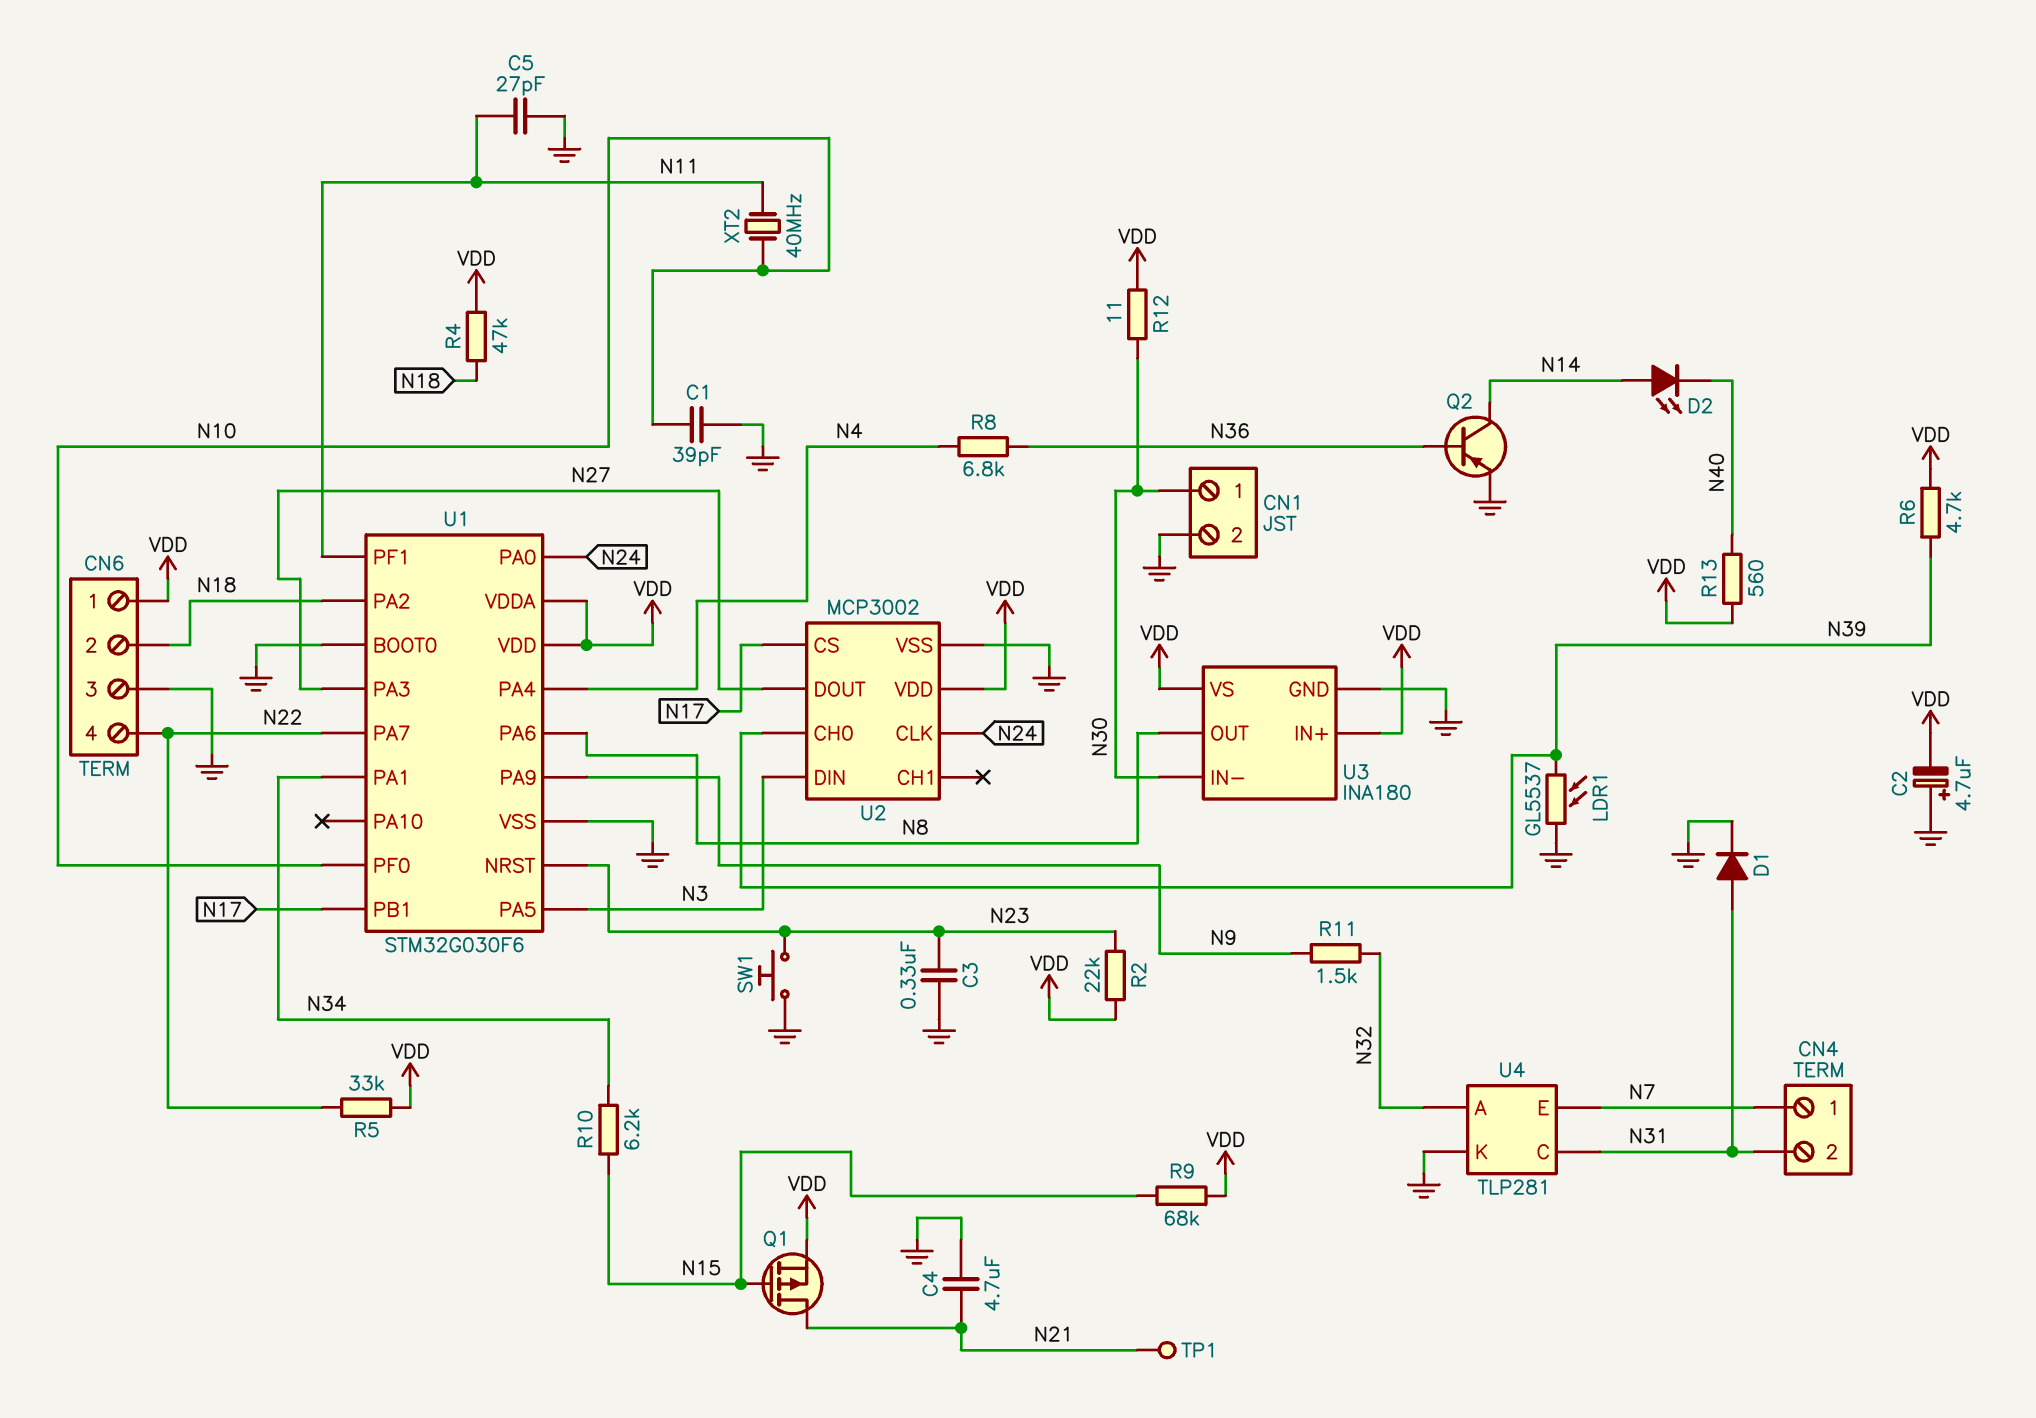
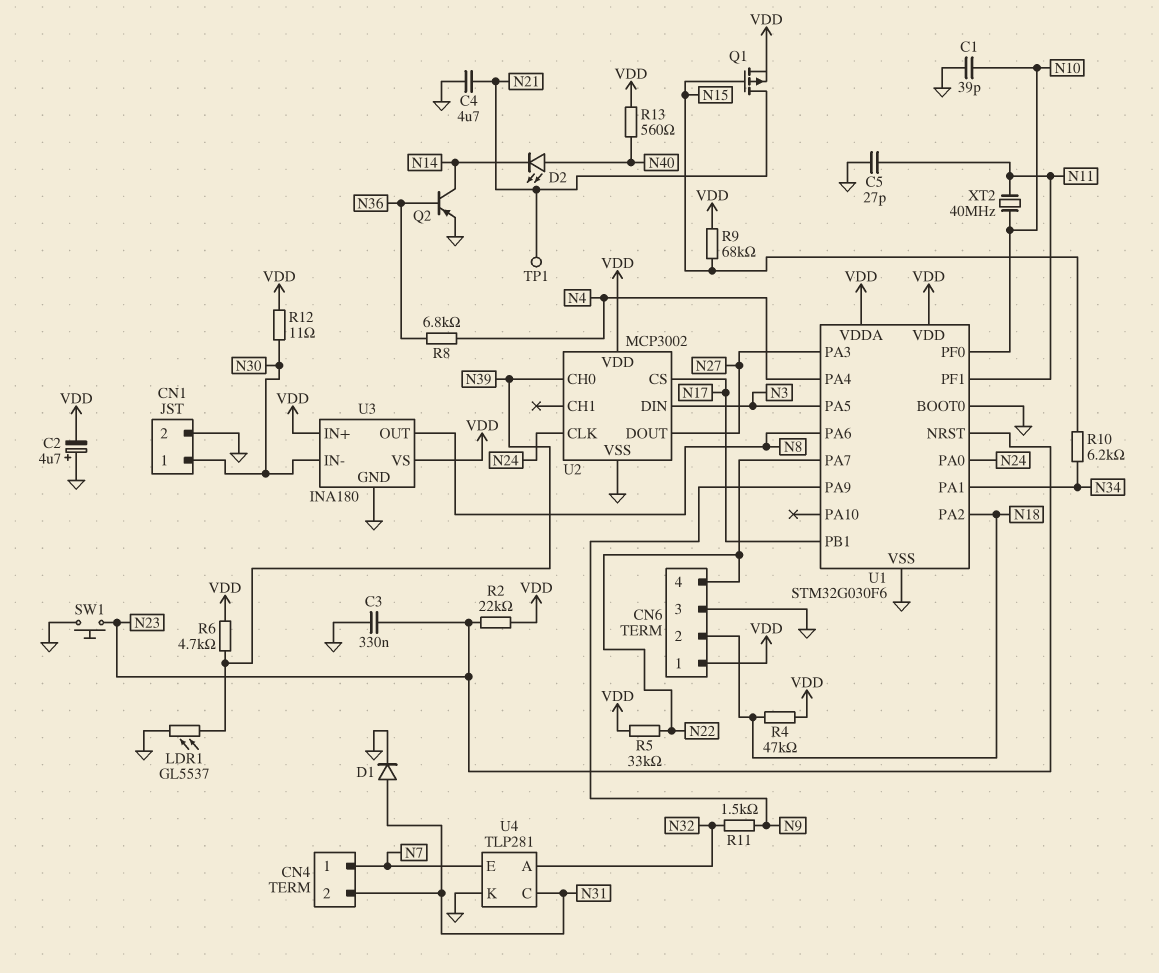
D2: LED (A N14, K N40) -> LED (A N40, K N14)

